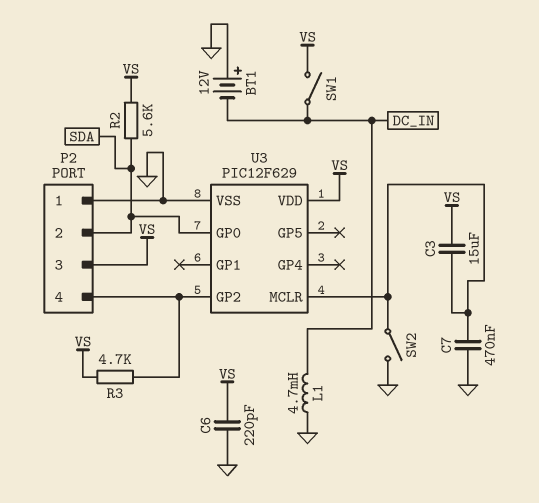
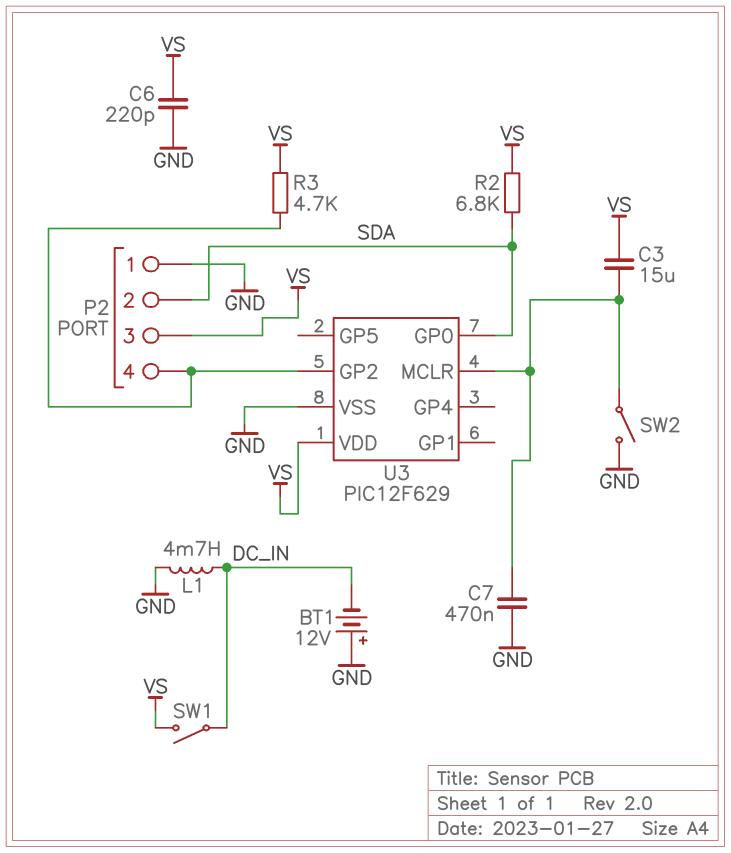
R2: 5.6k (SDA, VS) -> 6.8k (SDA, VS)

